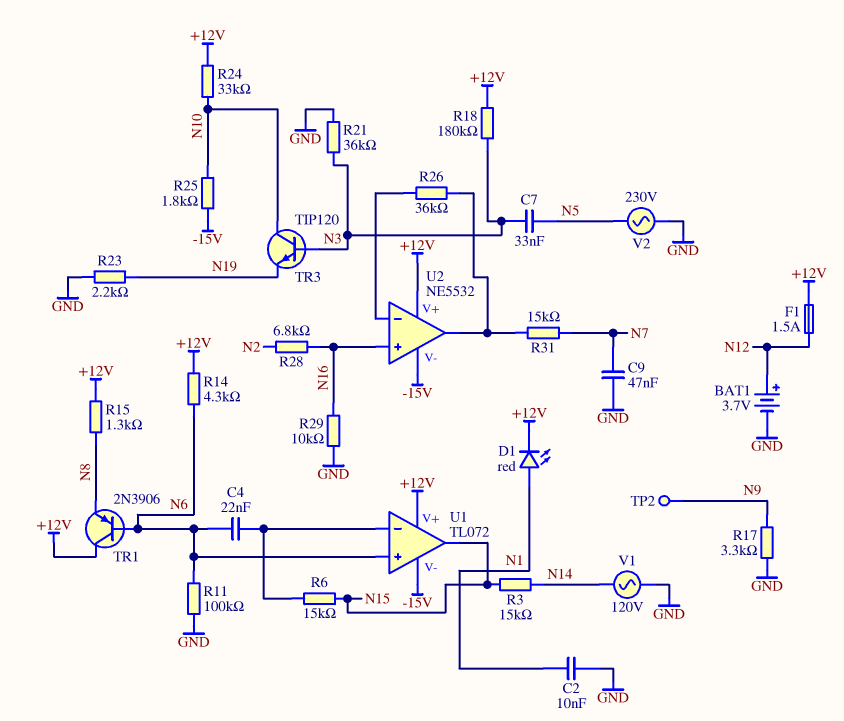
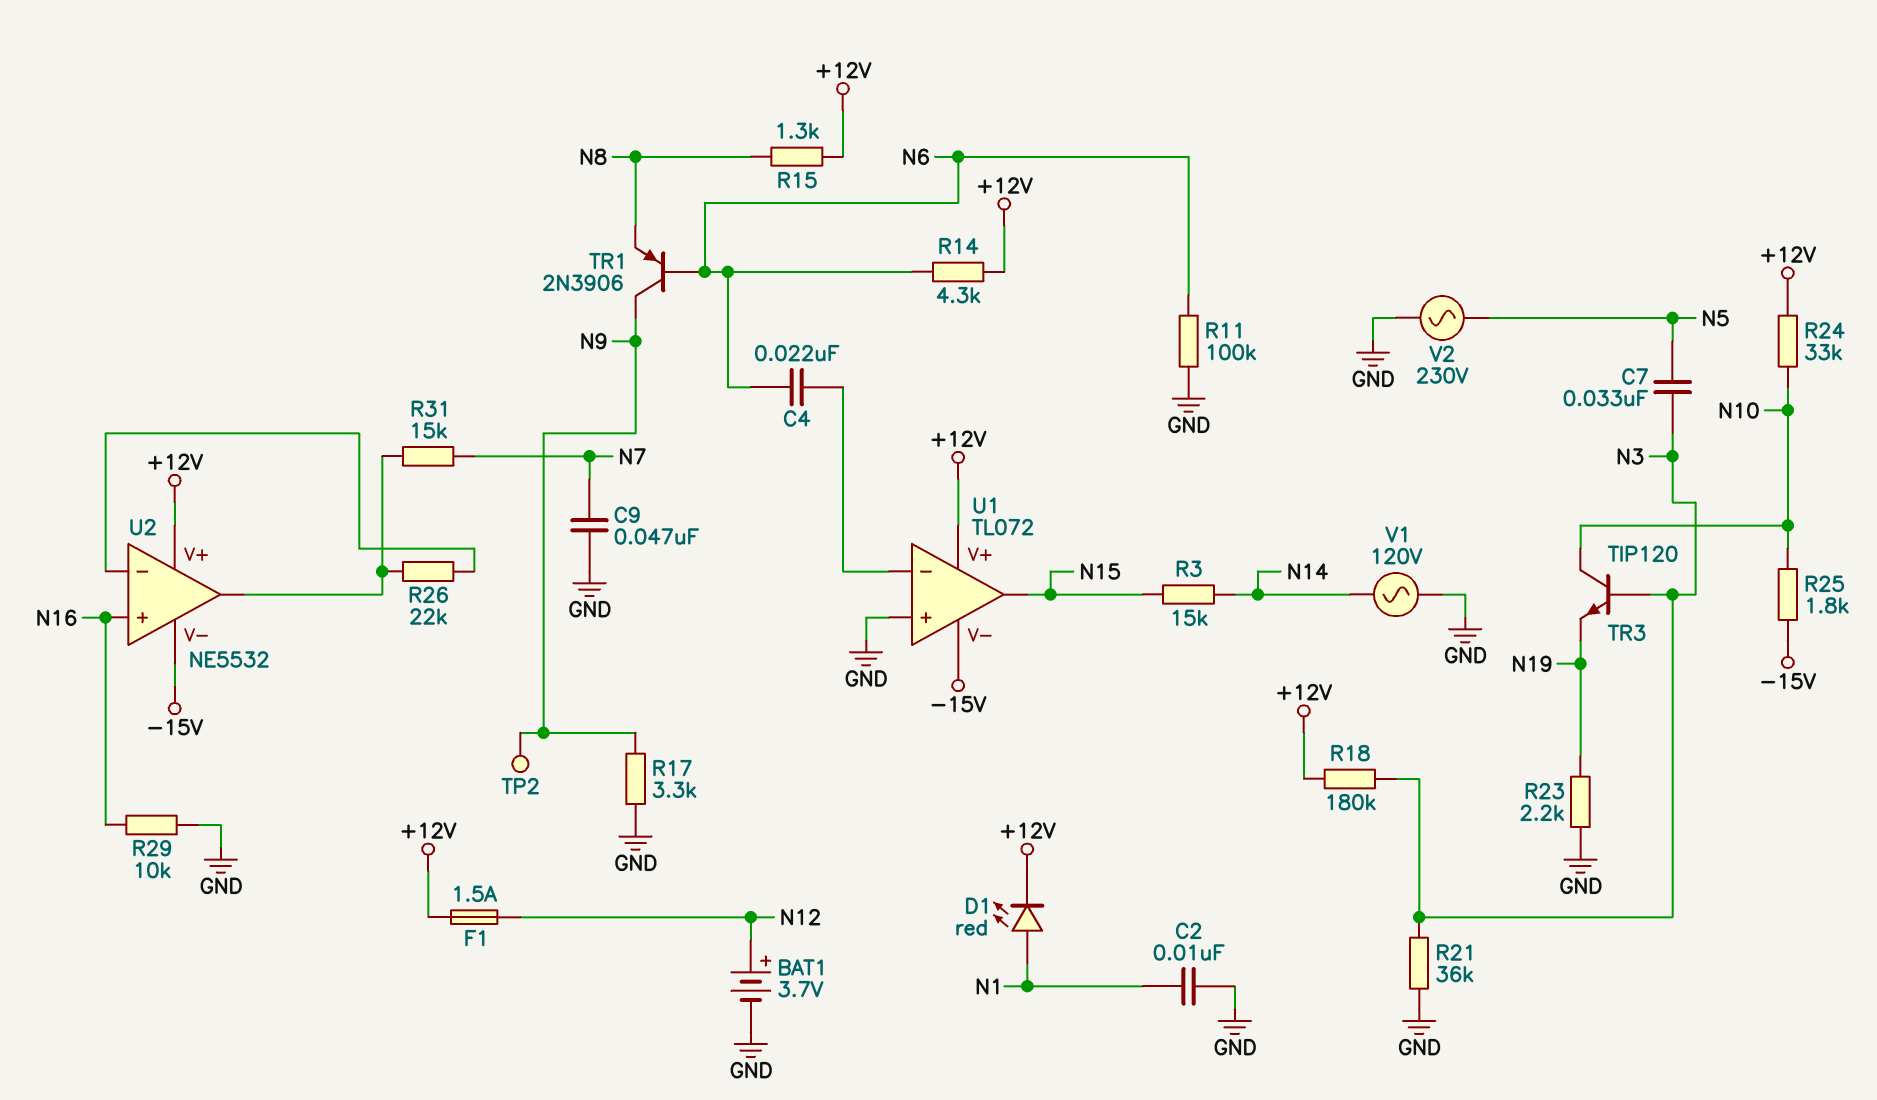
R6: 15k (N15, U1/in-) -> none
R26: 36k (U2/in-, U2/out) -> 22k (U2/in-, U2/out)
R28: 6.8k (N2, N16) -> none
TR1: PNP 2N3906 (B N6, C +12V, E N8) -> PNP 2N3906 (B N6, C N9, E N8)
U1 pin in+: N6 -> GND

